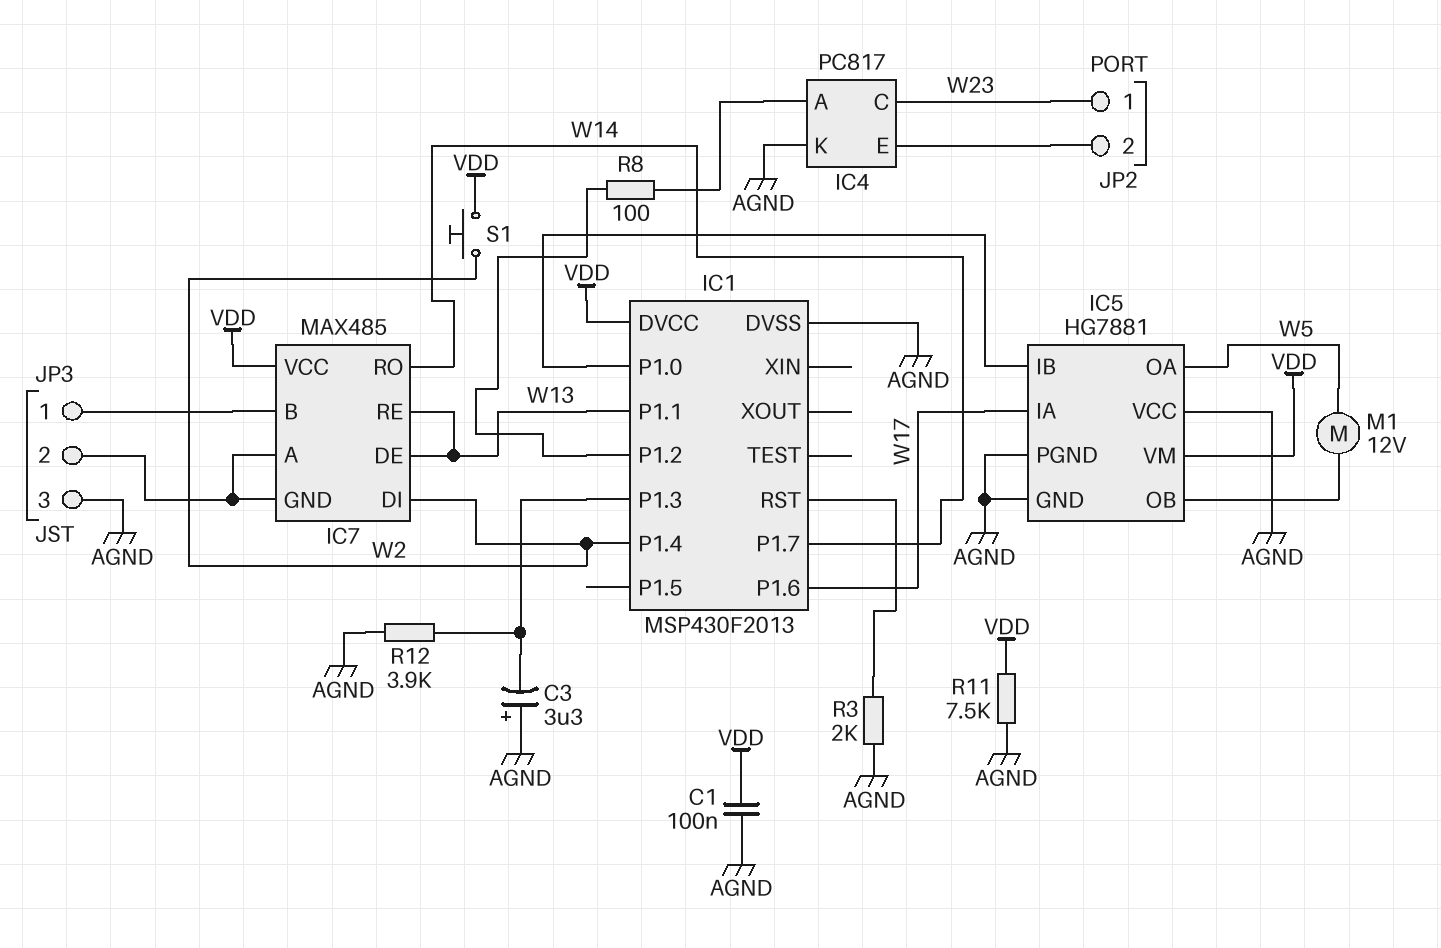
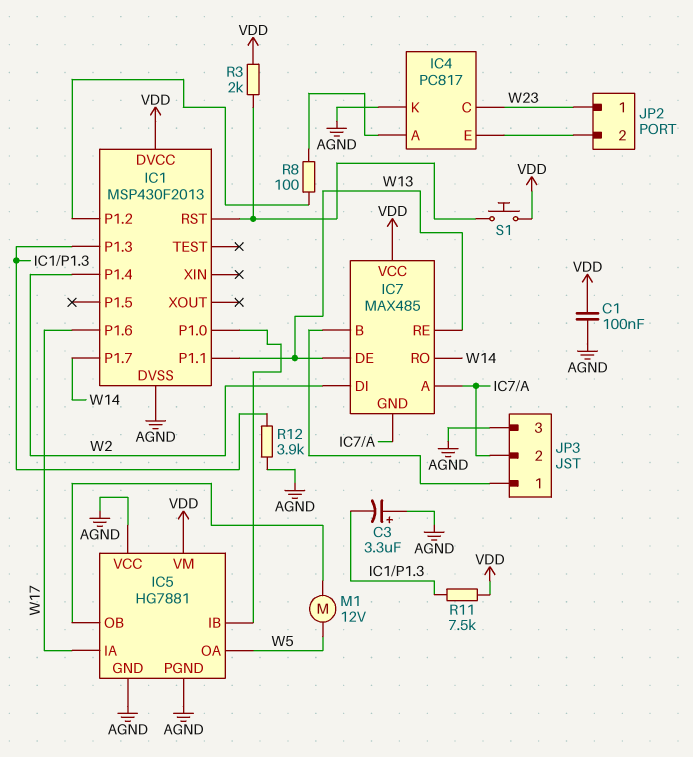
R3: 2k (AGND, IC1/RST) -> 2k (IC1/RST, VDD)
R11: 7.5k (AGND, VDD) -> 7.5k (IC1/P1.3, VDD)
S1: button (VDD, W2) -> button (IC1/RST, VDD)

